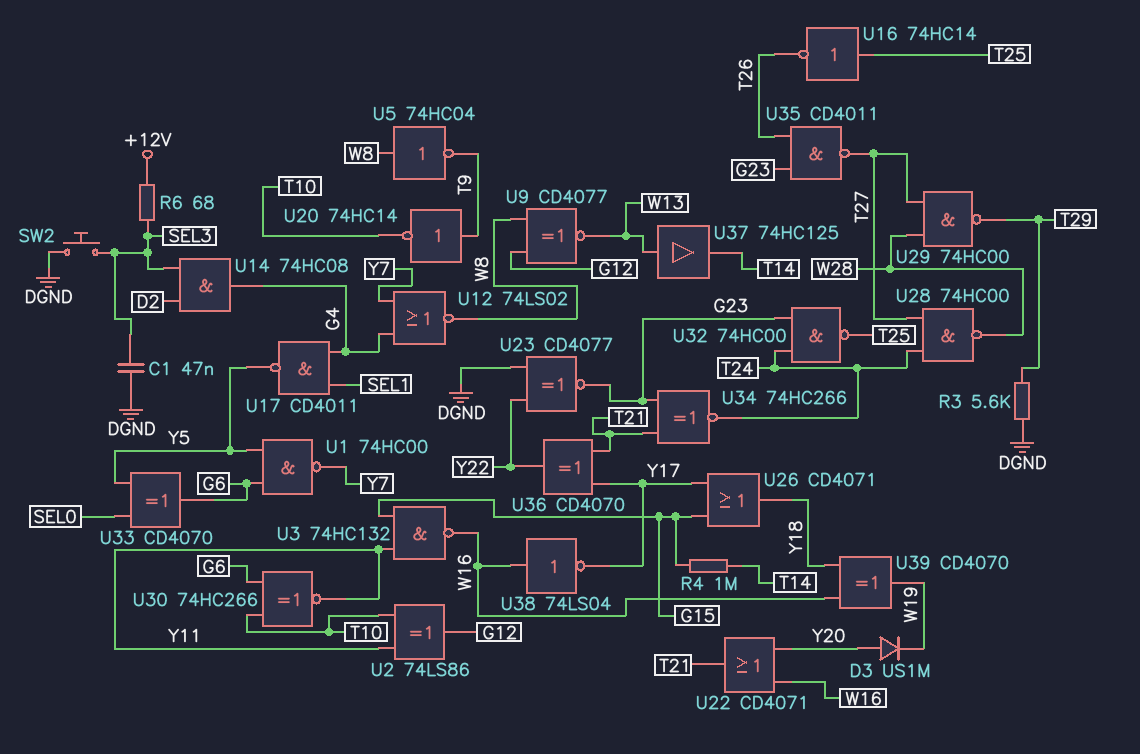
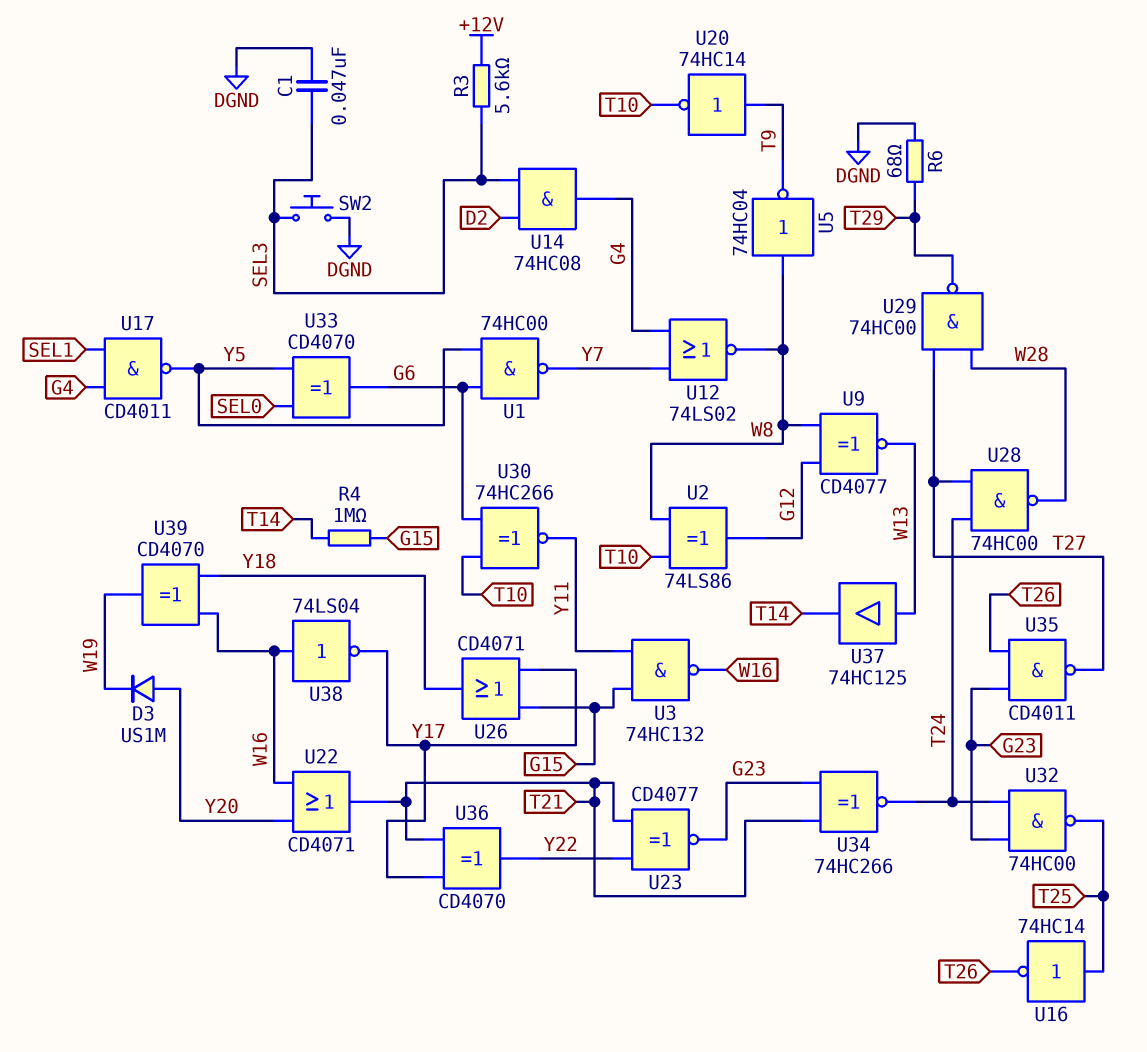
R3: 5.6k (DGND, T29) -> 5.6k (+12V, SEL3)
R6: 68 (+12V, SEL3) -> 68 (DGND, T29)
U2: XOR 74LS86 (in T10, in Y11, out G12) -> XOR 74LS86 (in T10, in W8, out G12)
U23: XNOR CD4077 (in DGND, in Y22, out G23) -> XNOR CD4077 (in T21, in Y22, out G23)

